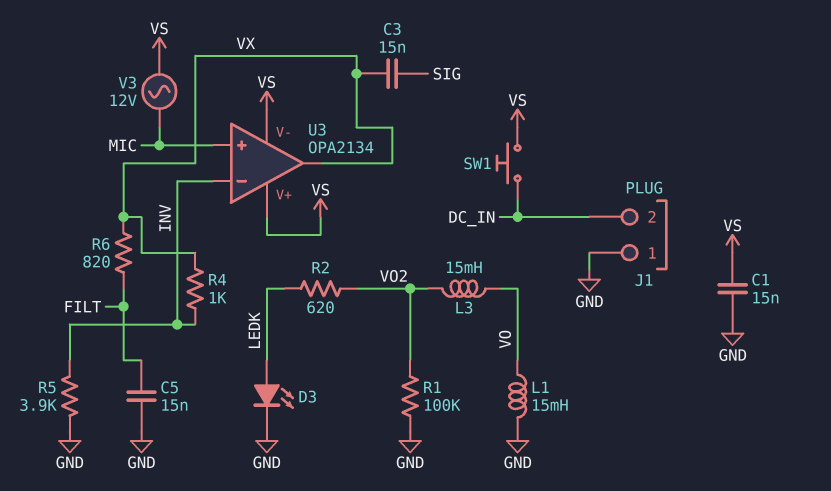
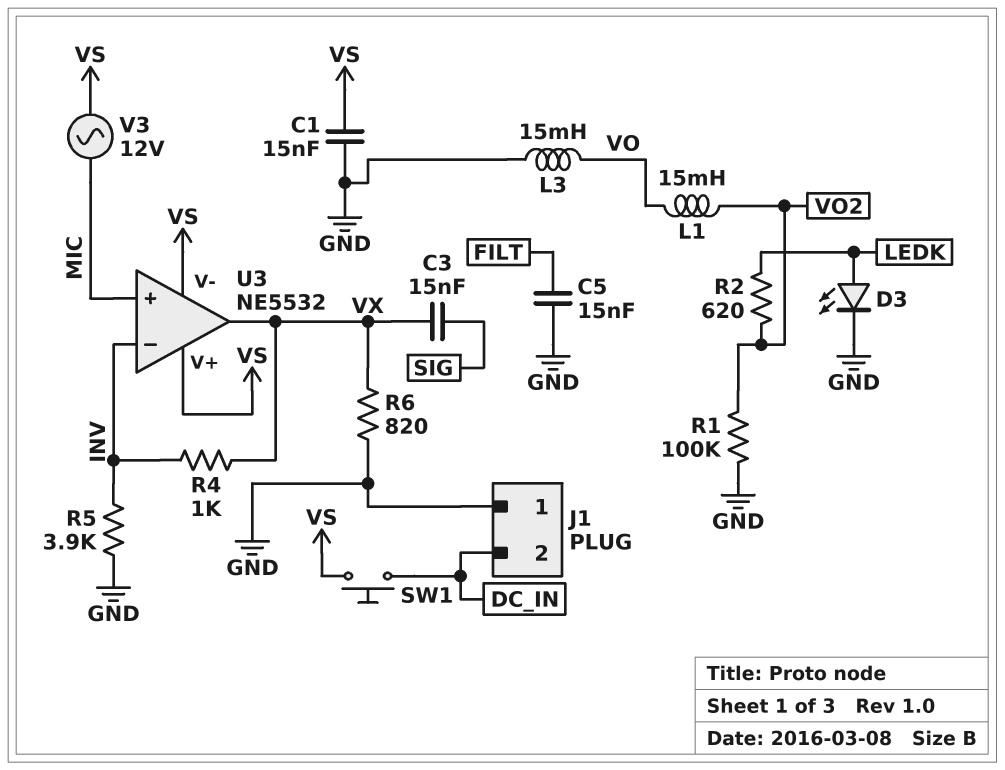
L1: 15mH (GND, VO) -> 15mH (VO, VO2)
L3: 15mH (VO, VO2) -> 15mH (GND, VO)
R6: 820 (FILT, VX) -> 820 (GND, VX)
U3: OPA2134 -> NE5532

